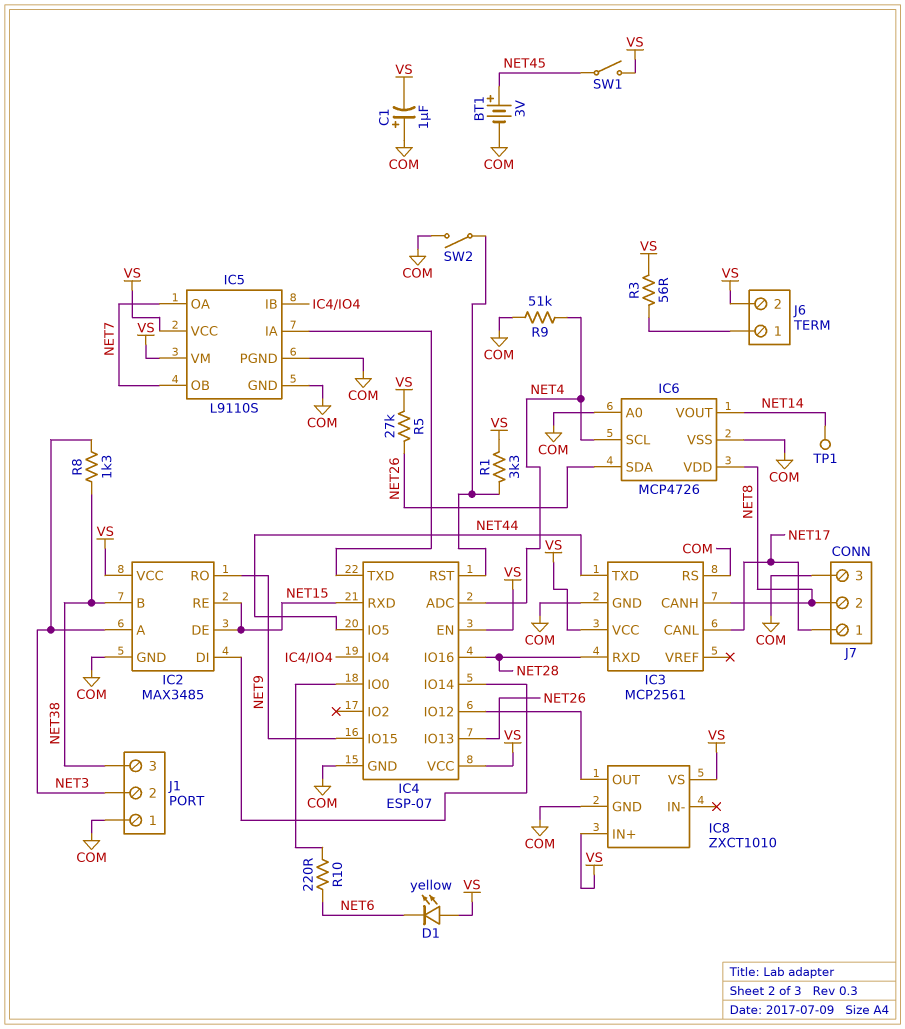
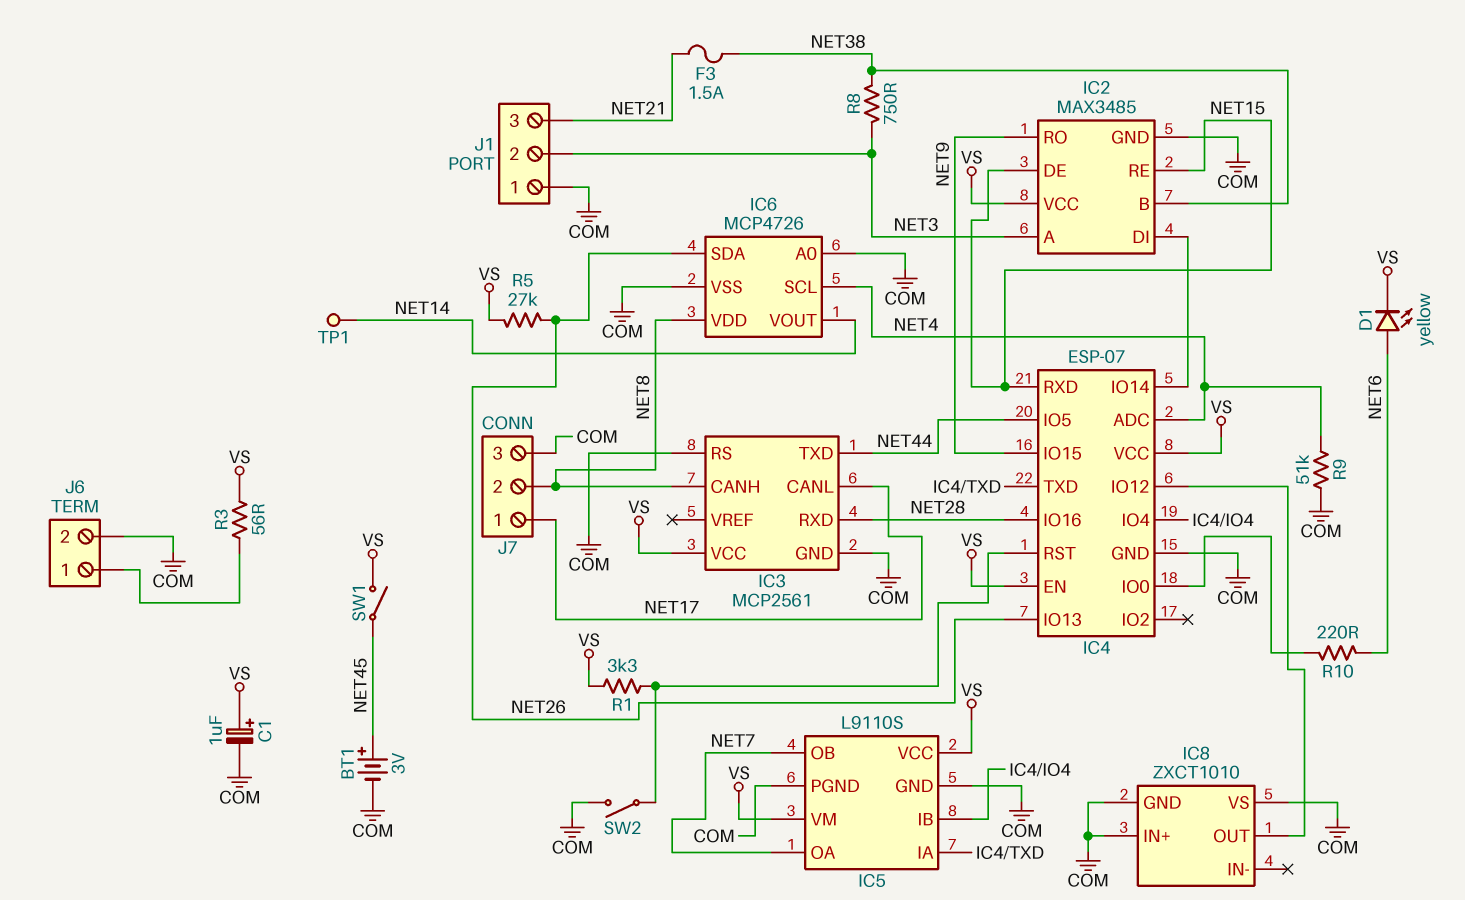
C1: 1uF (plus COM, minus VS) -> 1uF (plus VS, minus COM)
D1: LED yellow (A VS, K NET6) -> LED yellow (A NET6, K VS)
F3: none -> 1.5A (NET21, NET38)
IC8 pin IN+: VS -> COM
IC8 pin VS: VS -> COM
J1 pin 3: NET38 -> NET21
J6 pin 2: VS -> COM
R8: 1.3k (NET3, NET38) -> 750 (NET3, NET38)

